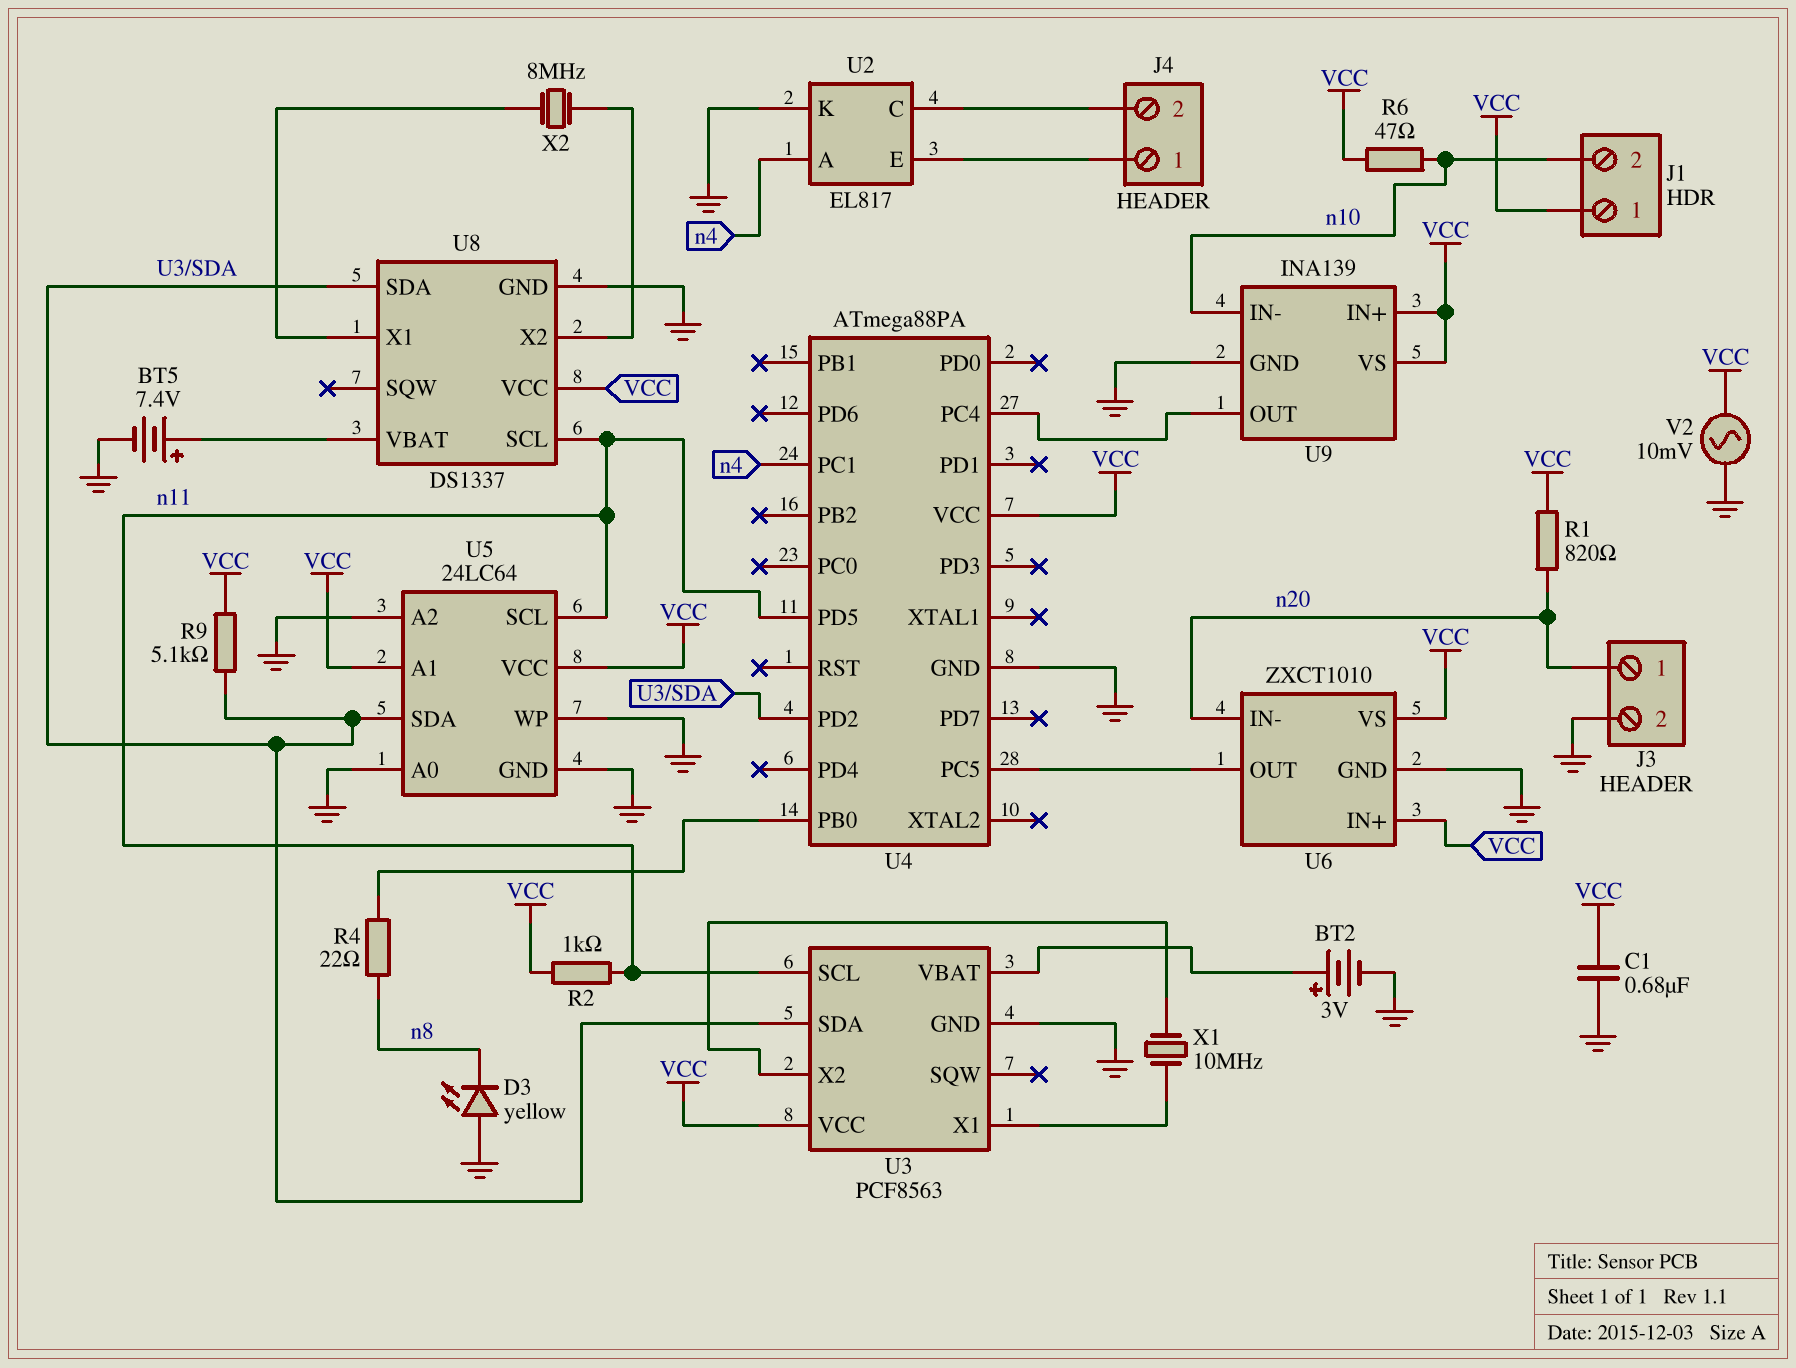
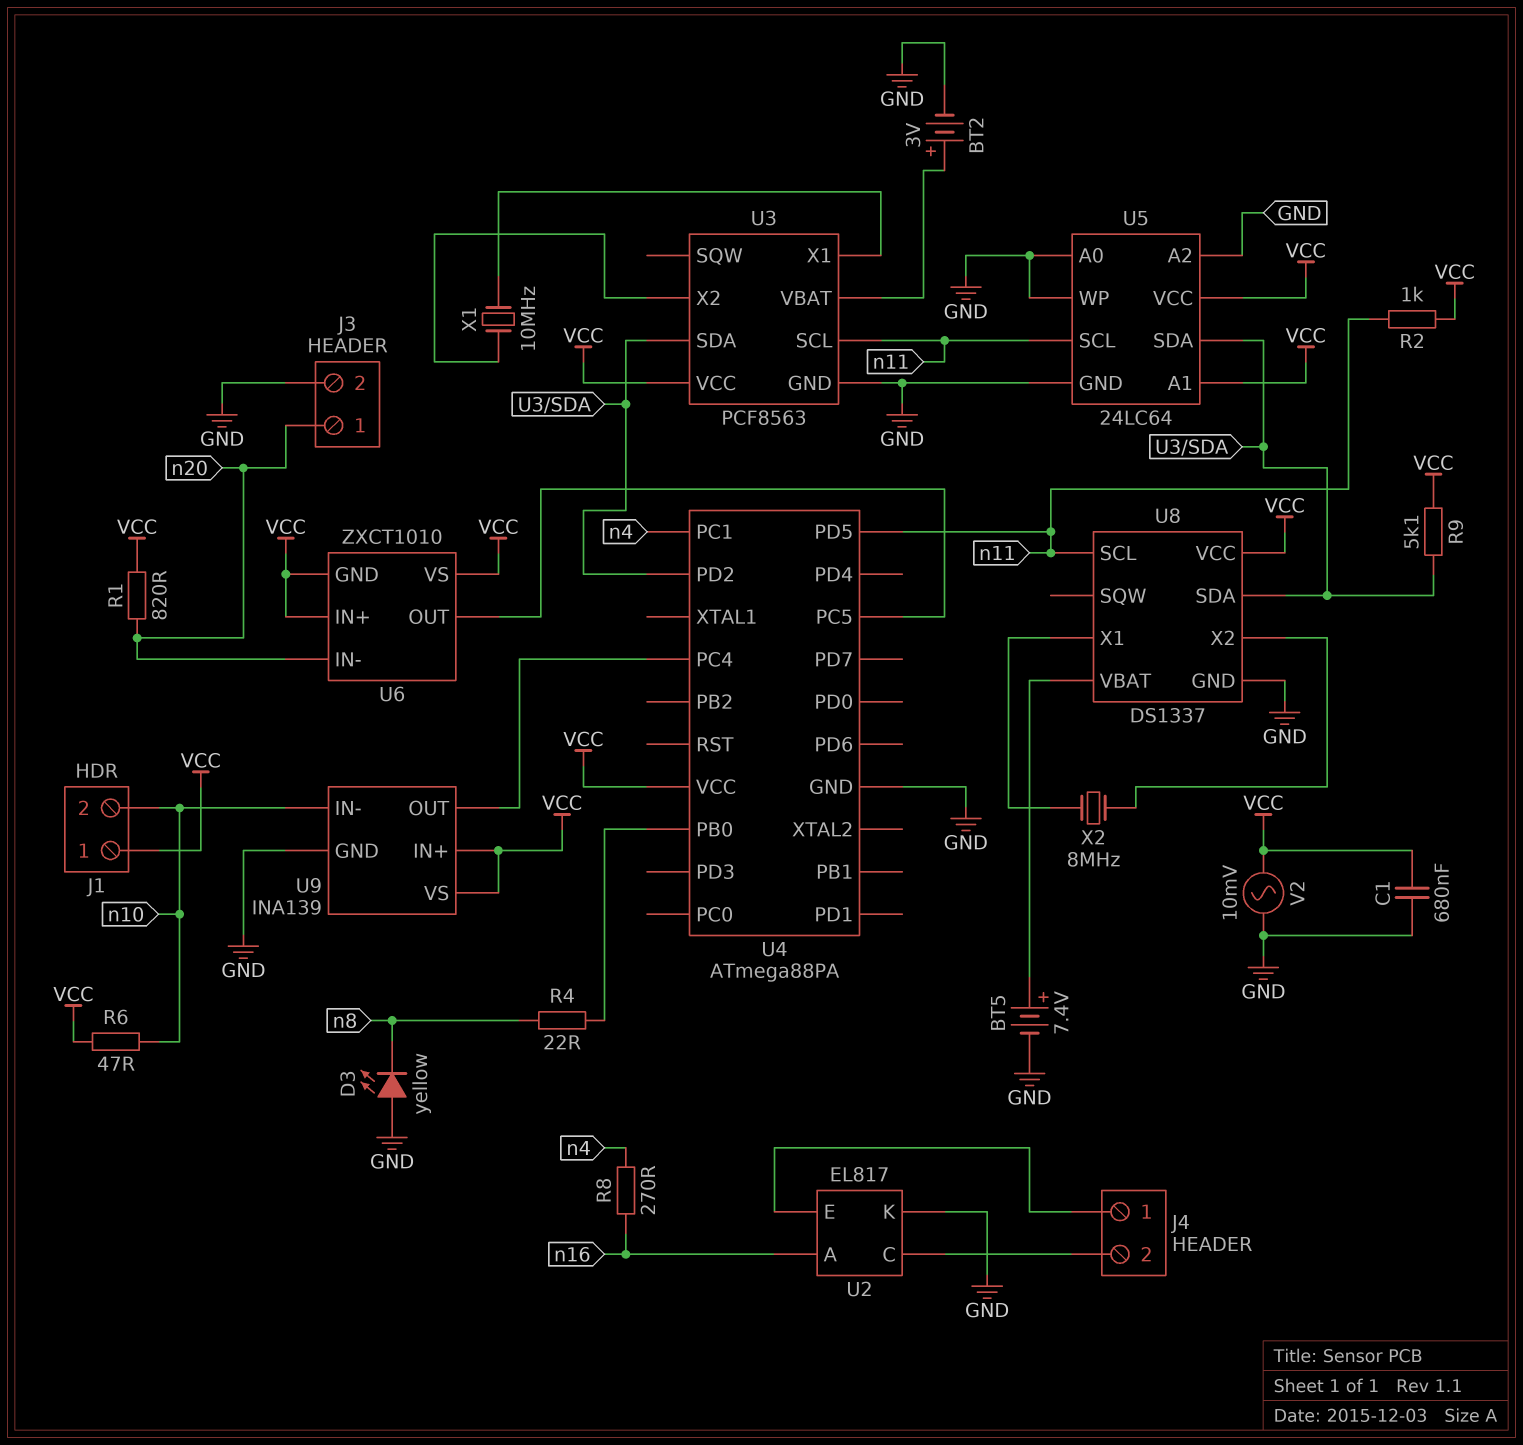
R8: none -> 270 (n4, n16)
U2 pin A: n4 -> n16
U6 pin GND: GND -> VCC

